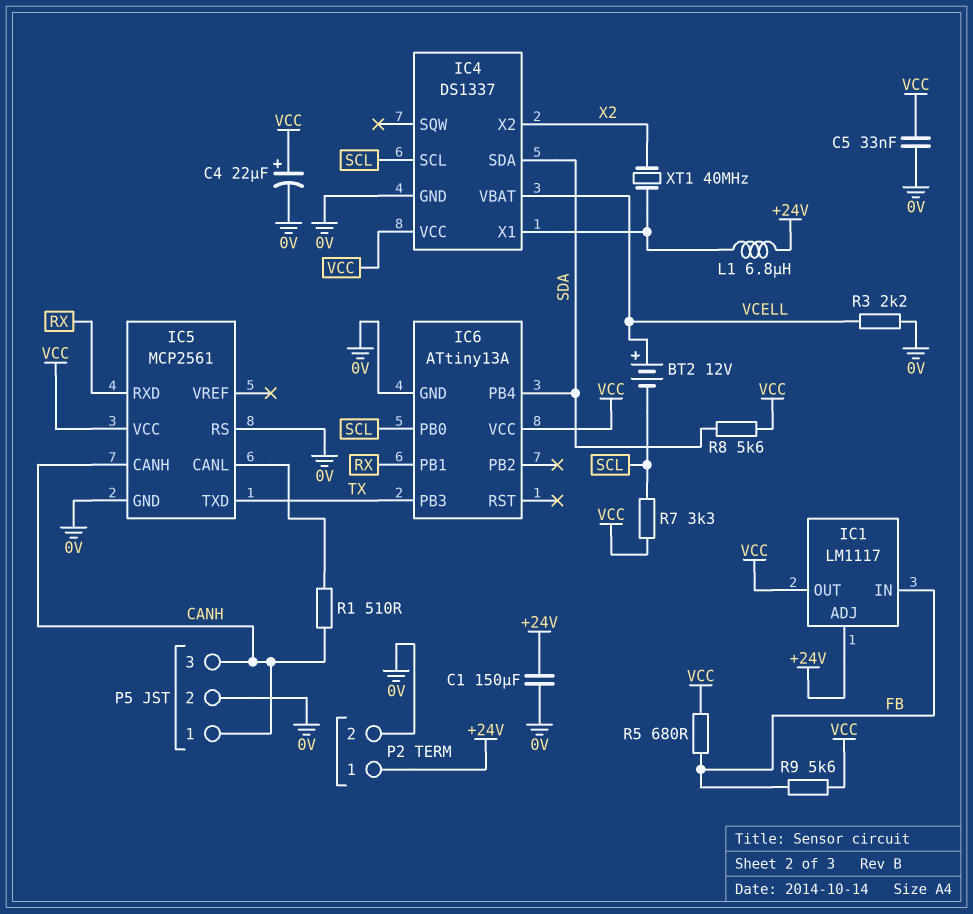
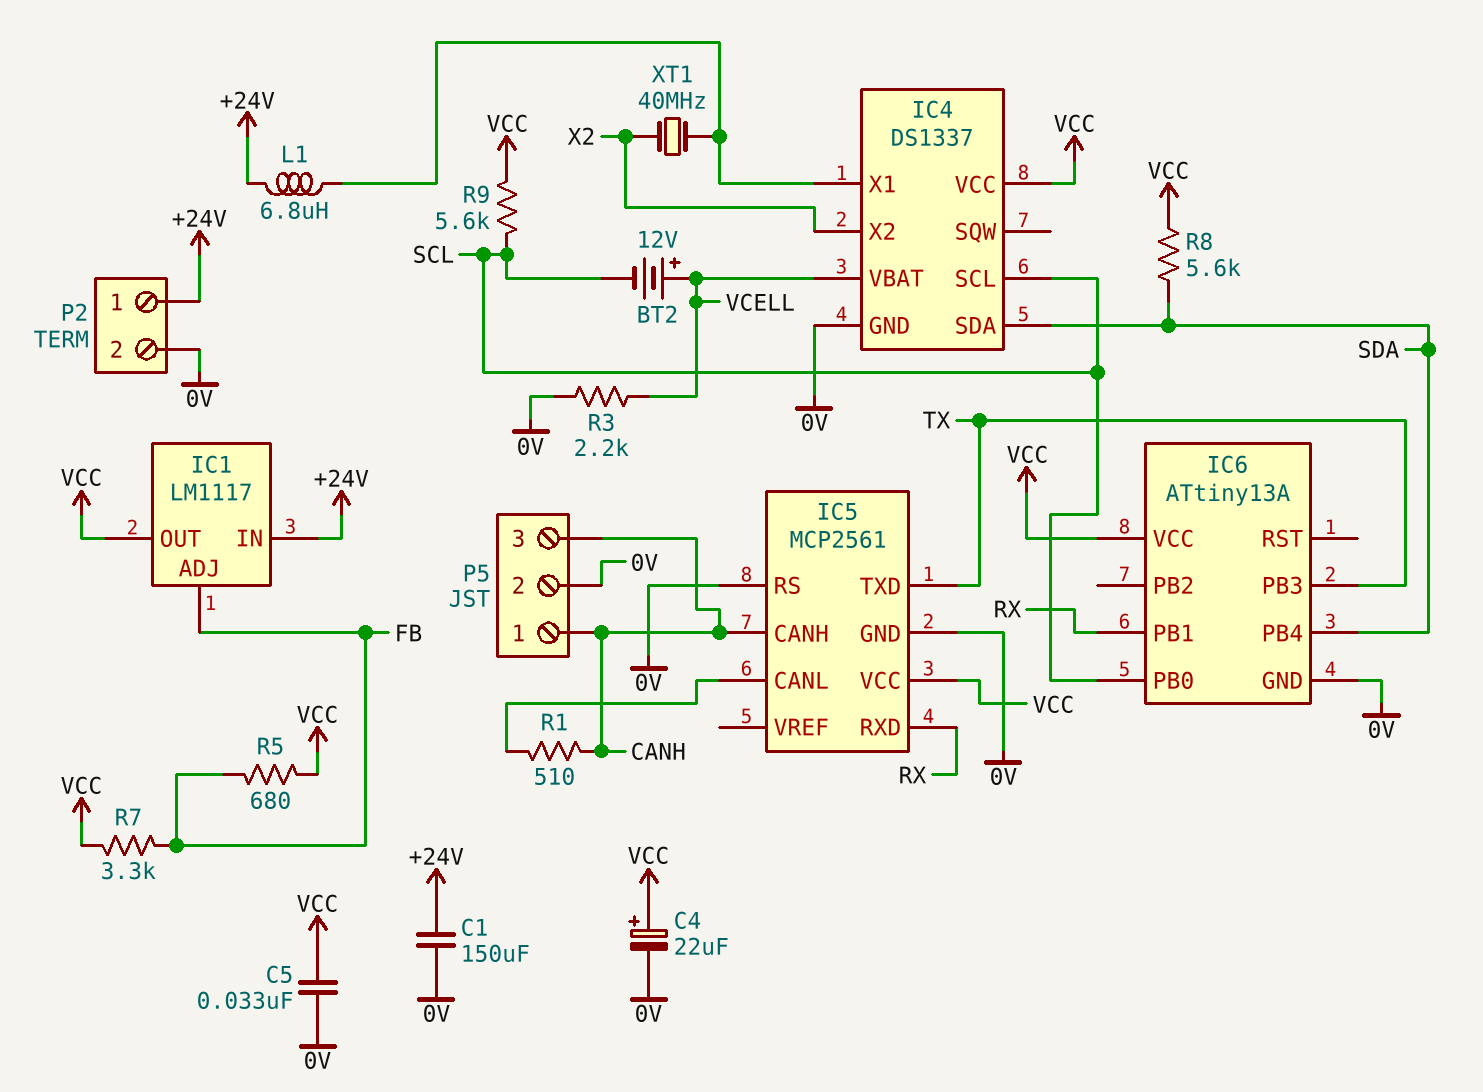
IC1 pin ADJ: +24V -> FB
IC1 pin IN: FB -> +24V
R7: 3.3k (SCL, VCC) -> 3.3k (FB, VCC)
R9: 5.6k (FB, VCC) -> 5.6k (SCL, VCC)

